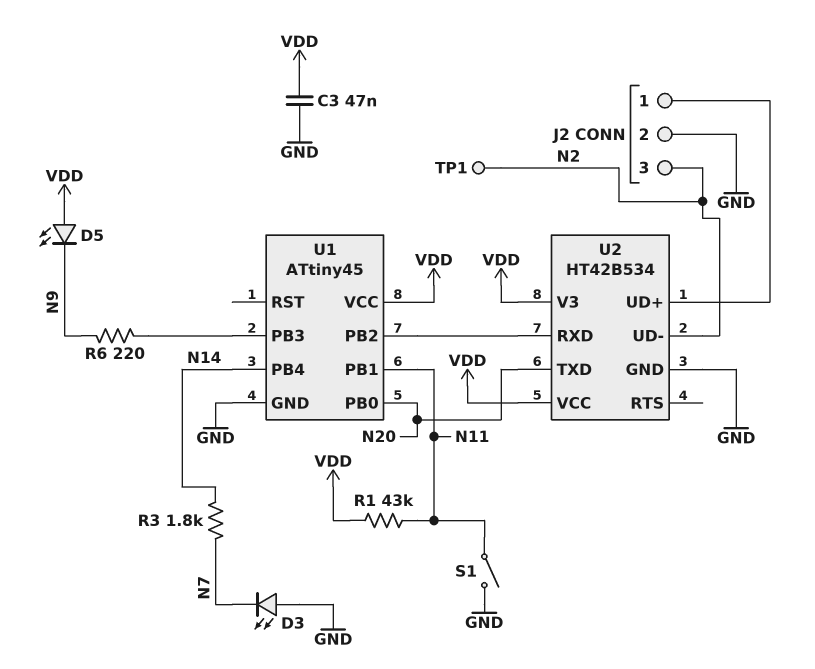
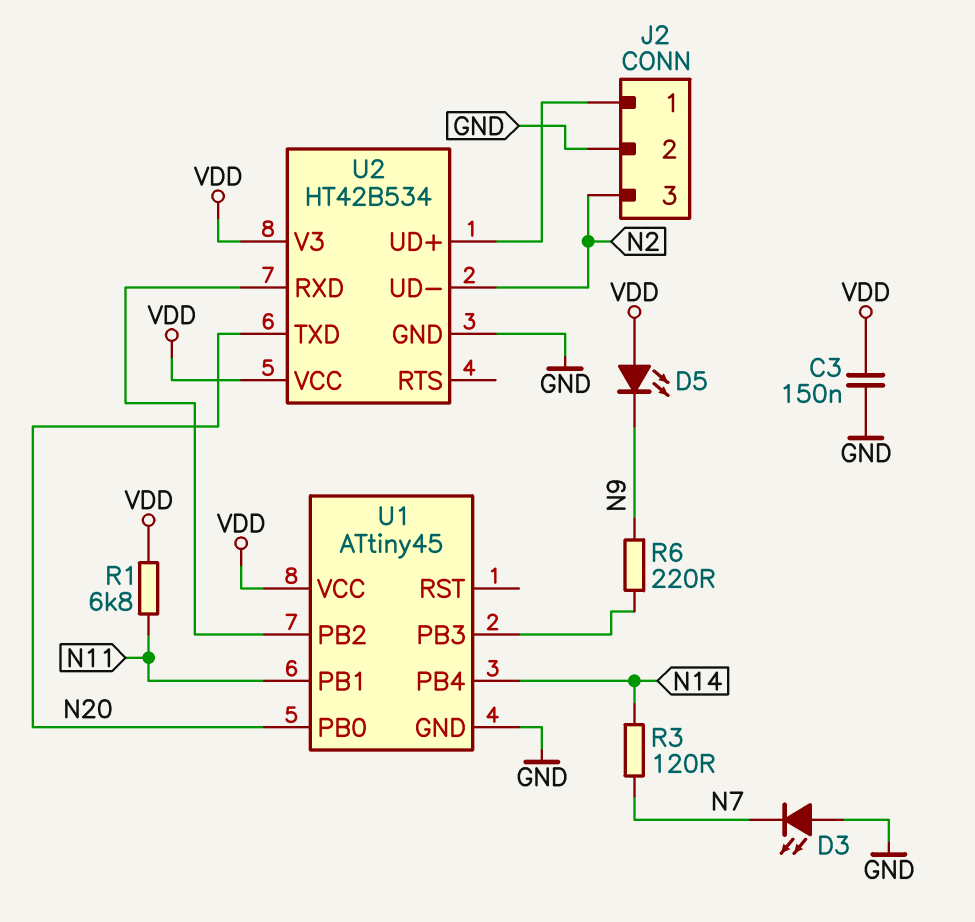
C3: 47nF (GND, VDD) -> 150nF (GND, VDD)
R1: 43k (N11, VDD) -> 6.8k (N11, VDD)
R3: 1.8k (N7, N14) -> 120 (N7, N14)
S1: switch (GND, N11) -> none
TP1: test point (N2) -> none

